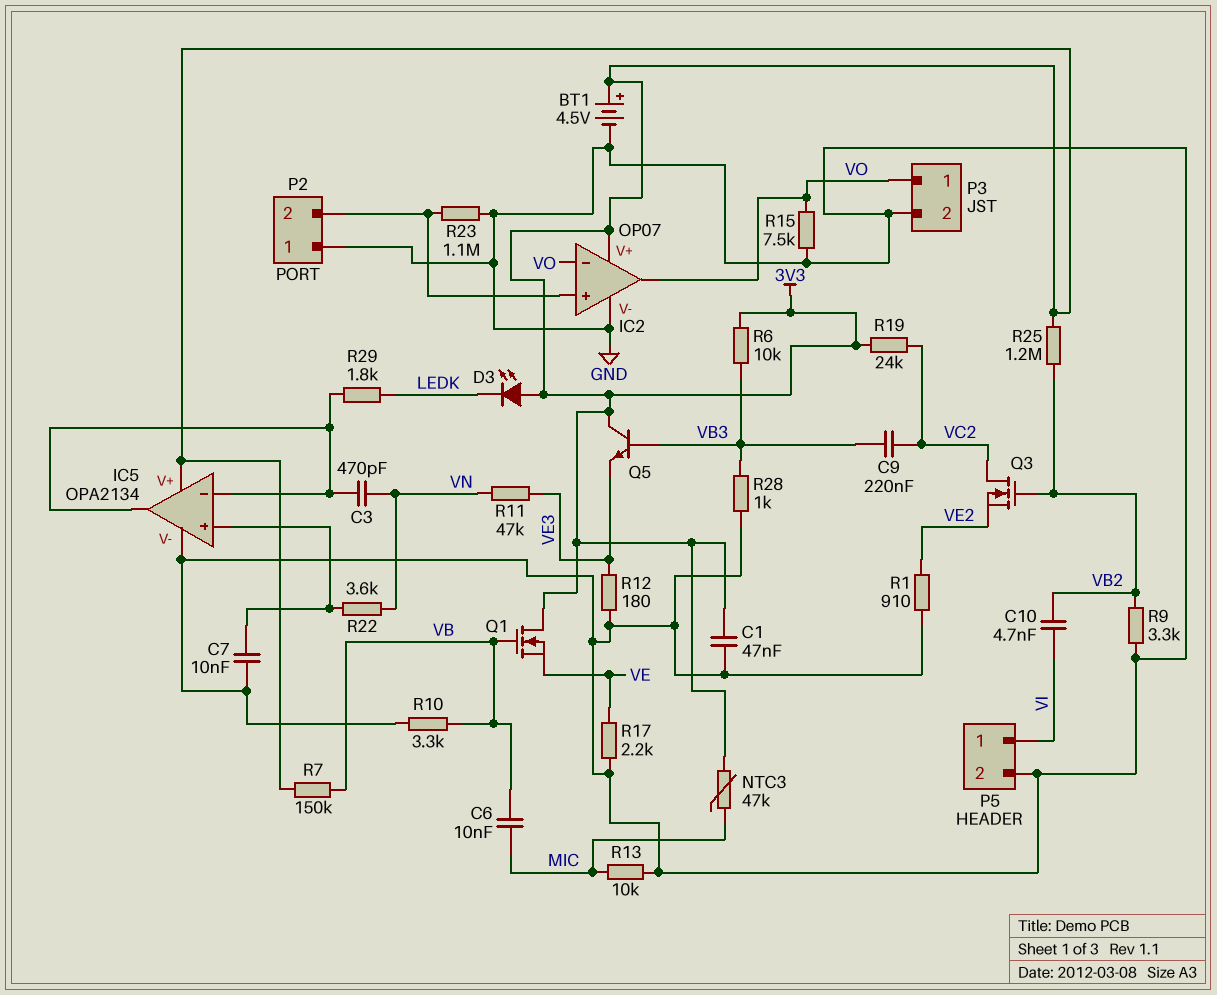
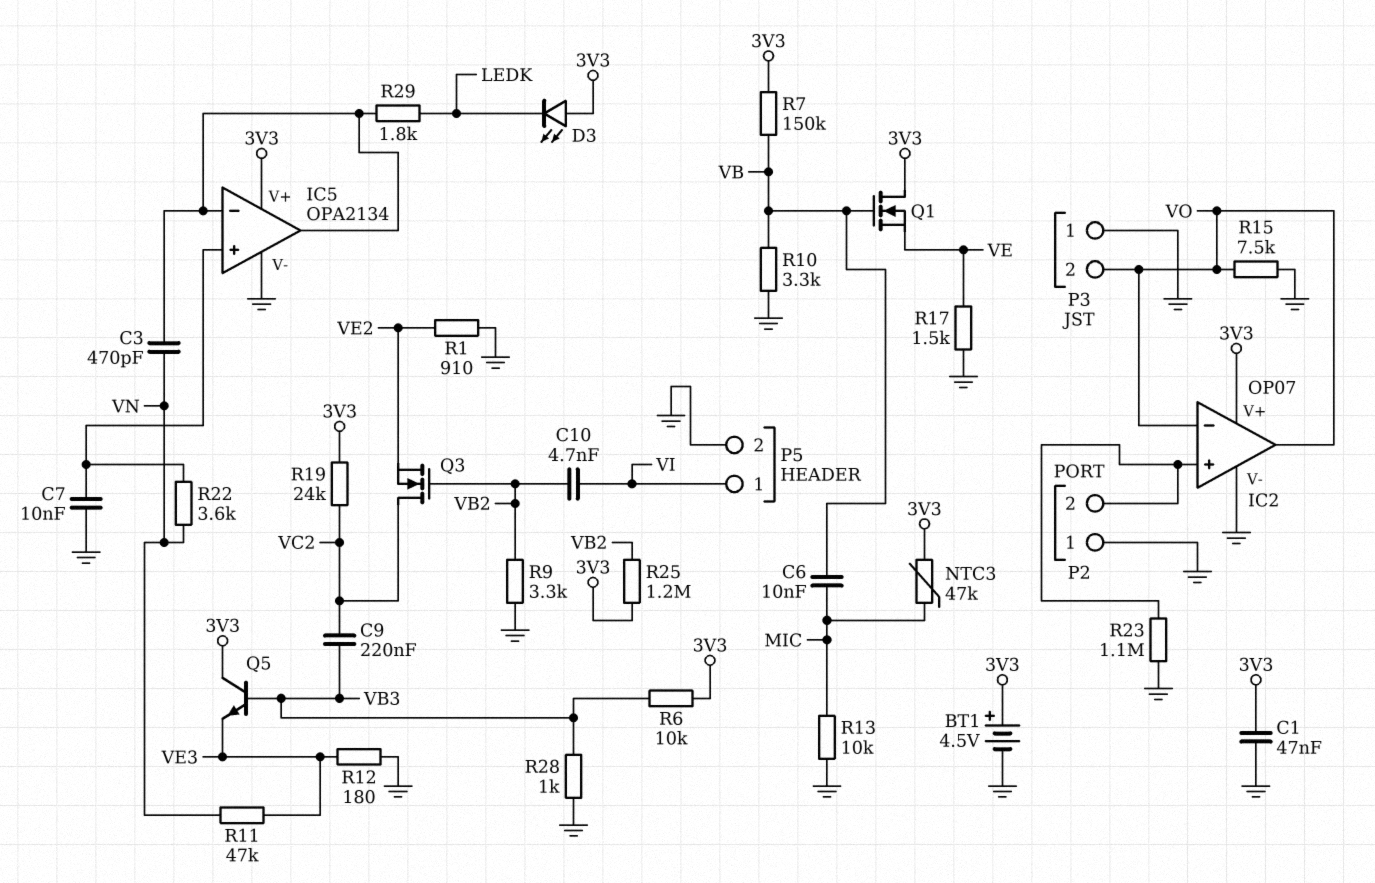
P3 pin 1: VO -> GND
P3 pin 2: GND -> VO
R17: 2.2k (GND, VE) -> 1.5k (GND, VE)

